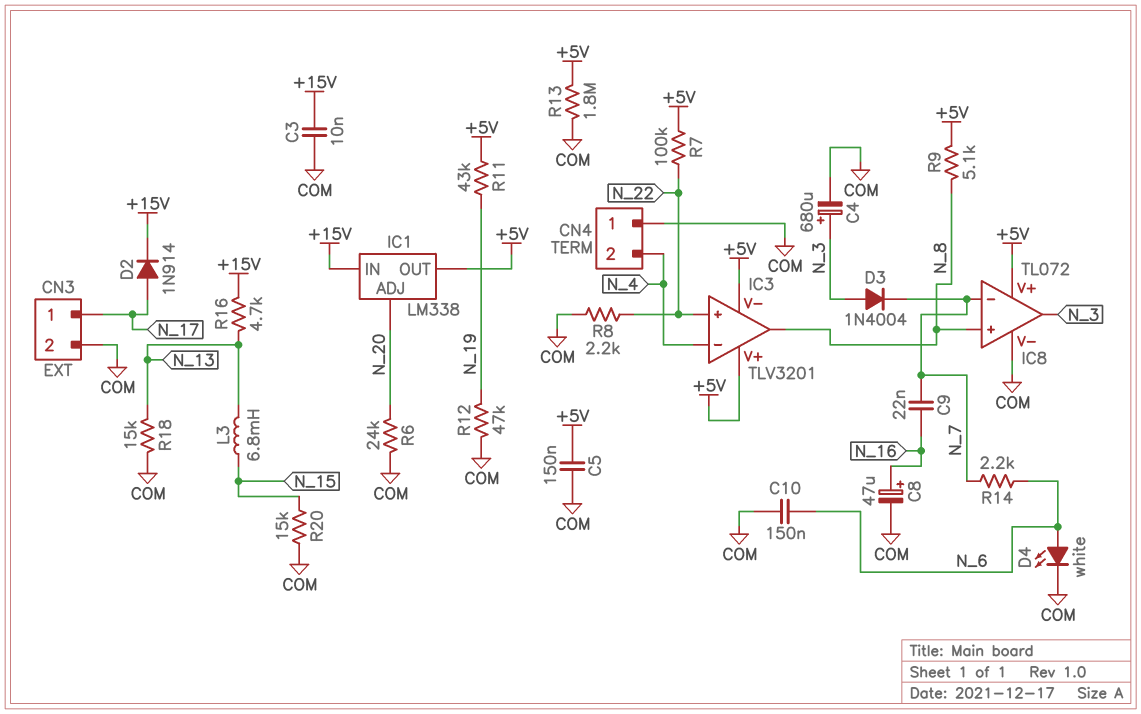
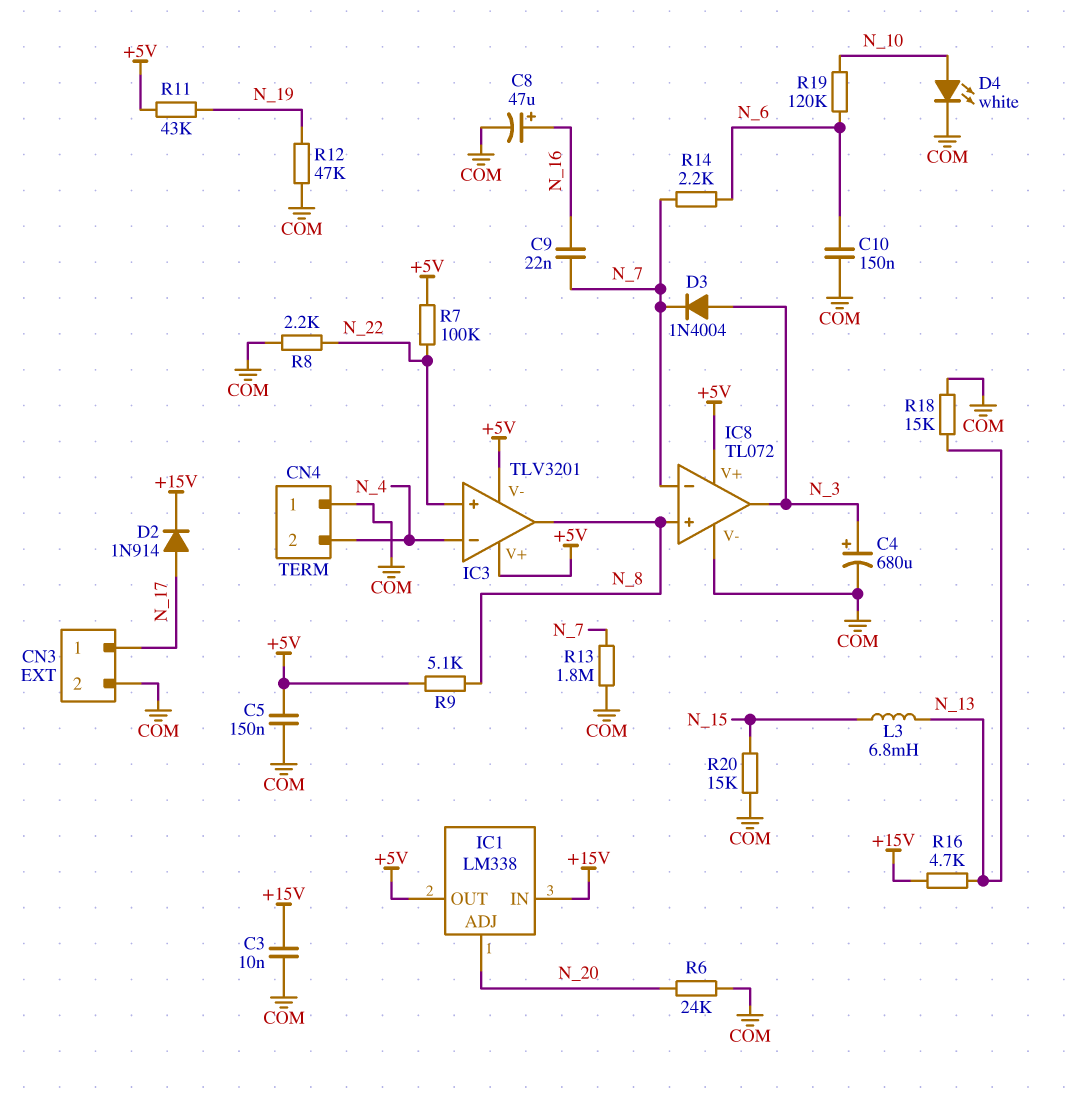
D4: LED white (A N_6, K COM) -> LED white (A N_10, K COM)
R13: 1.8M (+5V, COM) -> 1.8M (COM, N_7)
R19: none -> 120k (N_6, N_10)

